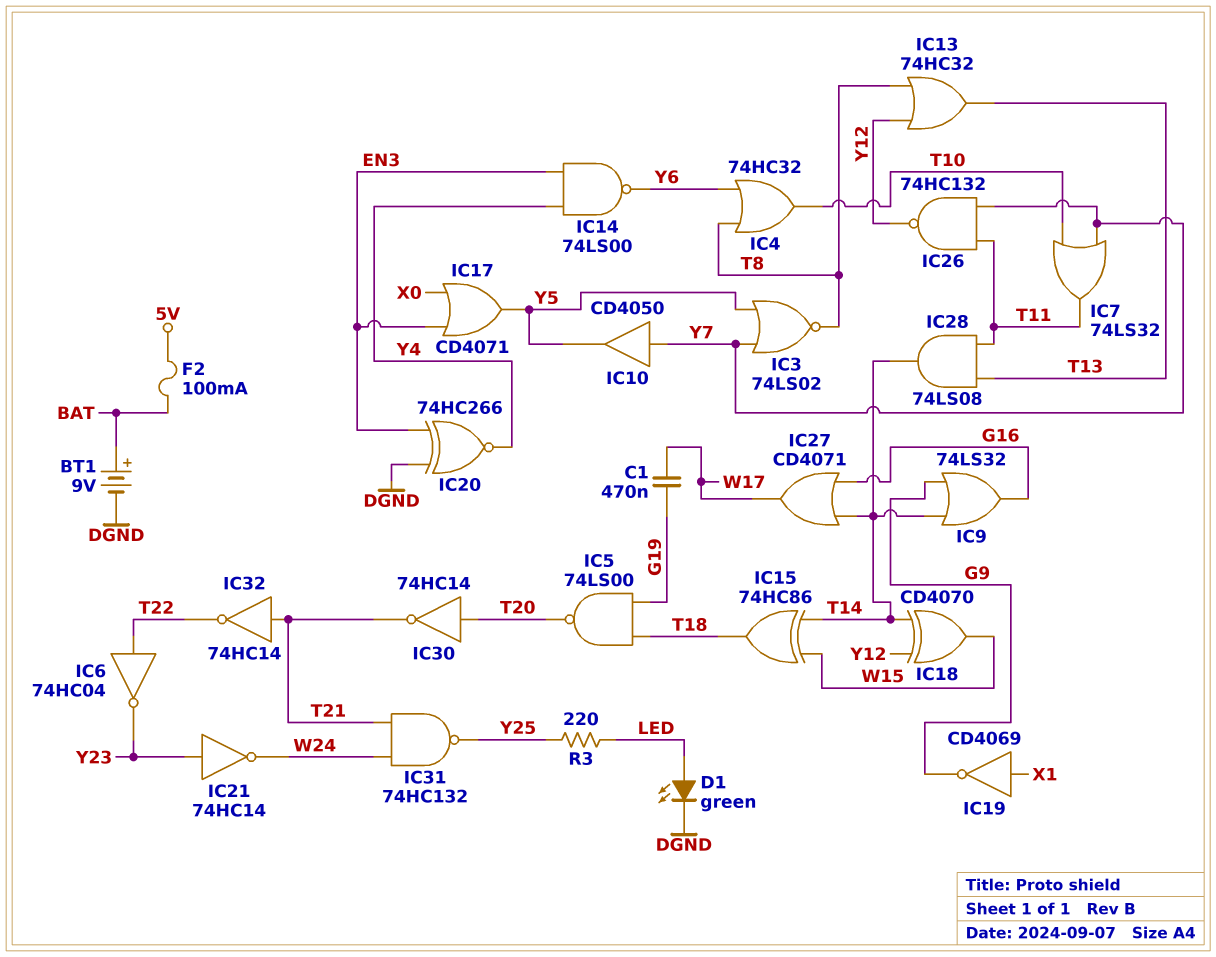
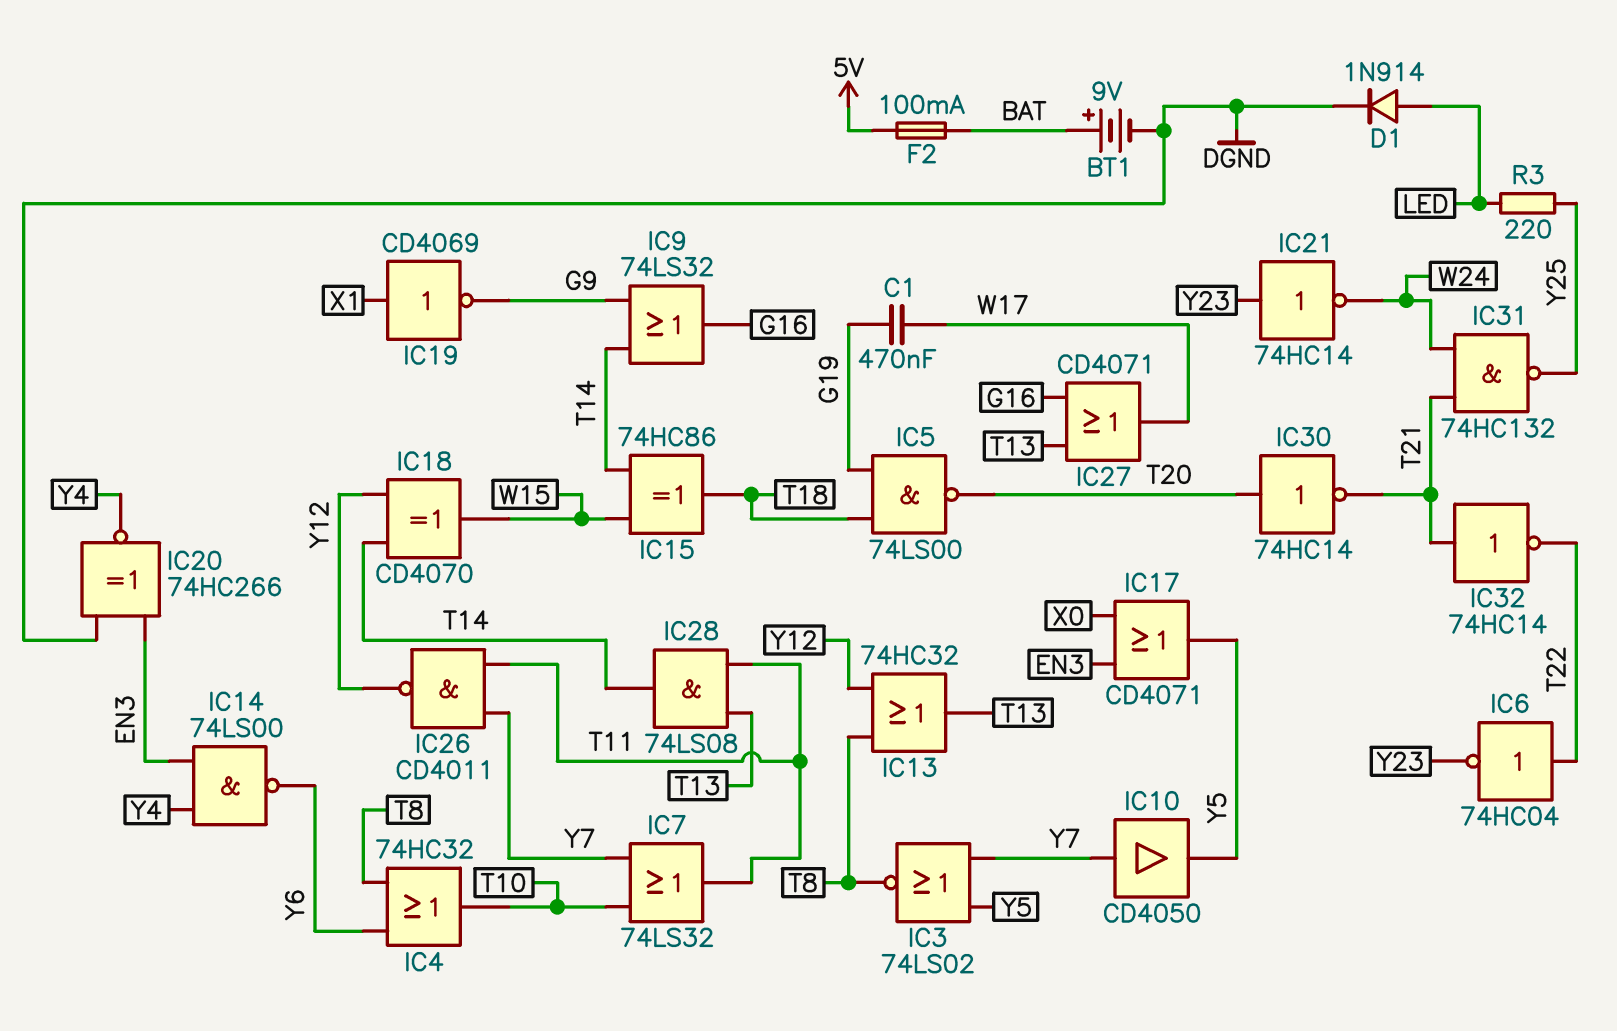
D1: LED green (A LED, K DGND) -> diode 1N914 (A LED, K DGND)
IC26: NAND 74HC132 (in T11, in Y7, out Y12) -> NAND CD4011 (in T11, in Y7, out Y12)
IC27: OR CD4071 (in G16, in T14, out W17) -> OR CD4071 (in G16, in T13, out W17)

